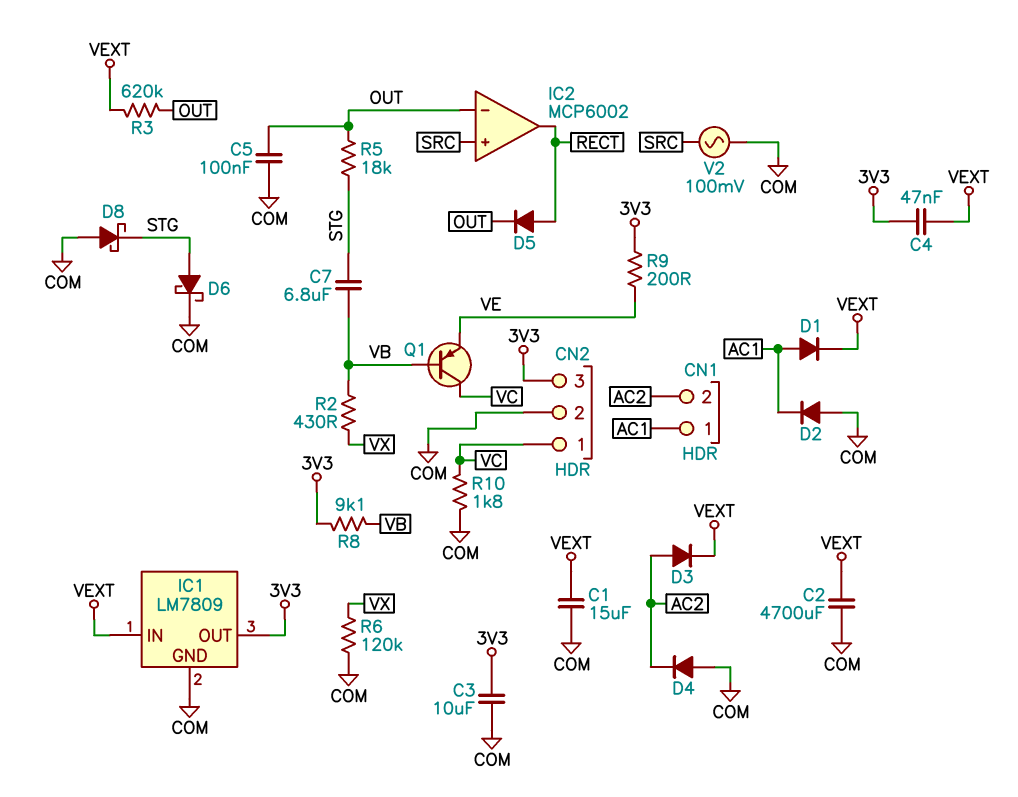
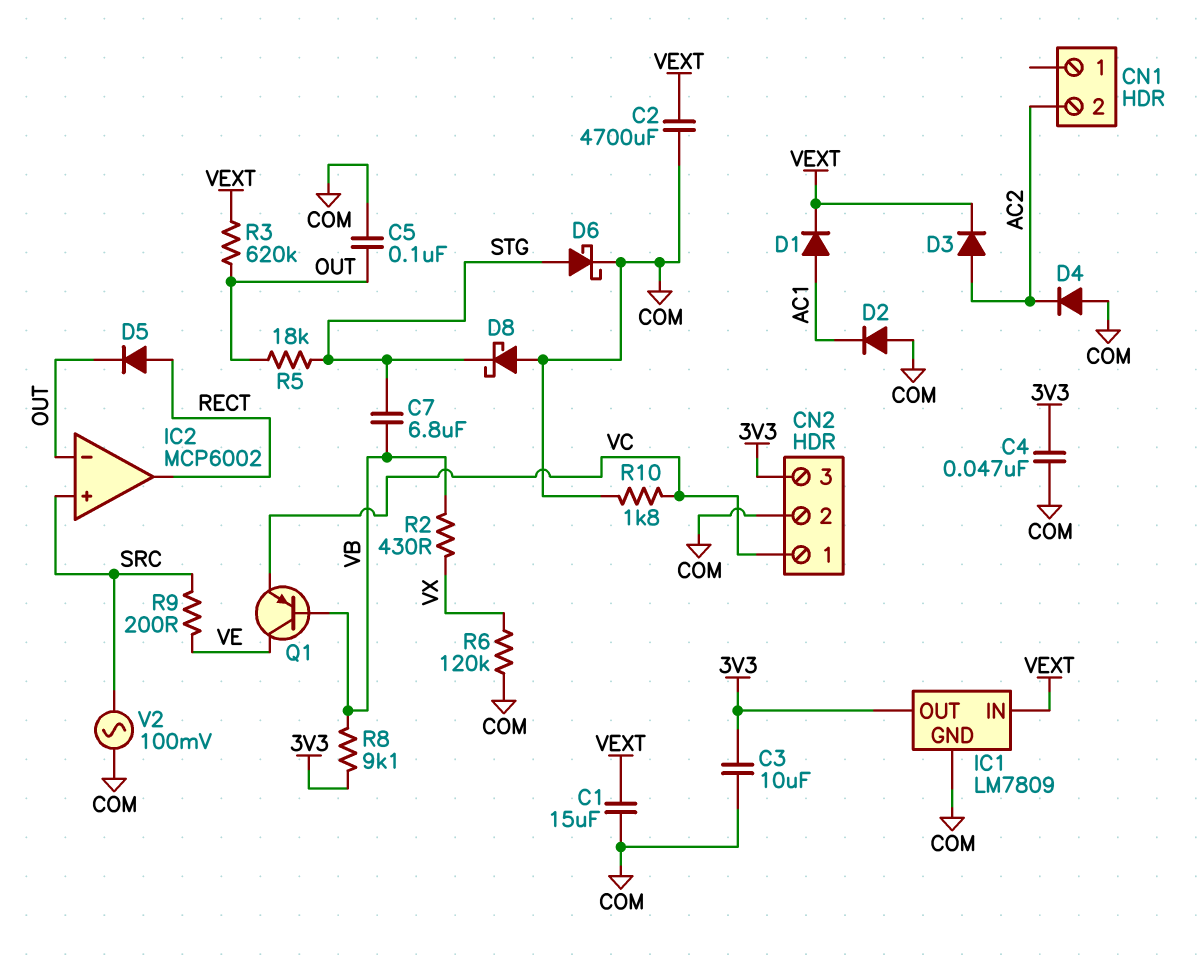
C4: 47nF (3V3, VEXT) -> 47nF (3V3, COM)
CN1 pin 1: AC1 -> none
Q1: PNP (B VB, C VC, E VE) -> PNP (B VB, C VE, E VC)
R9: 200 (3V3, VE) -> 200 (SRC, VE)

